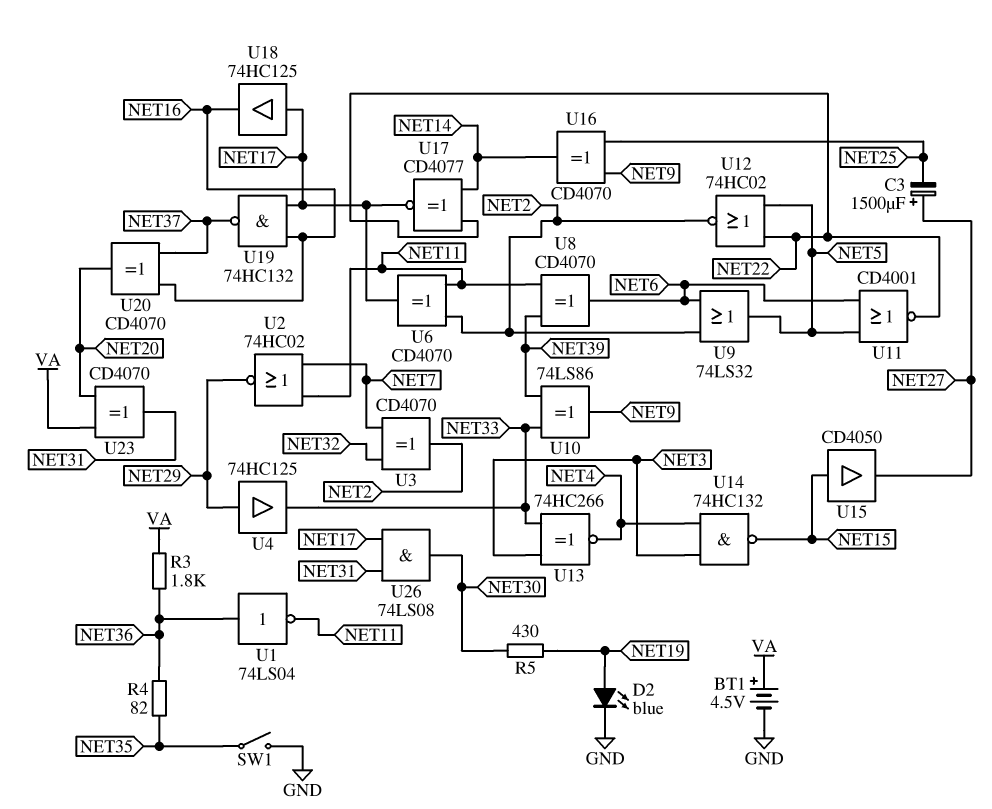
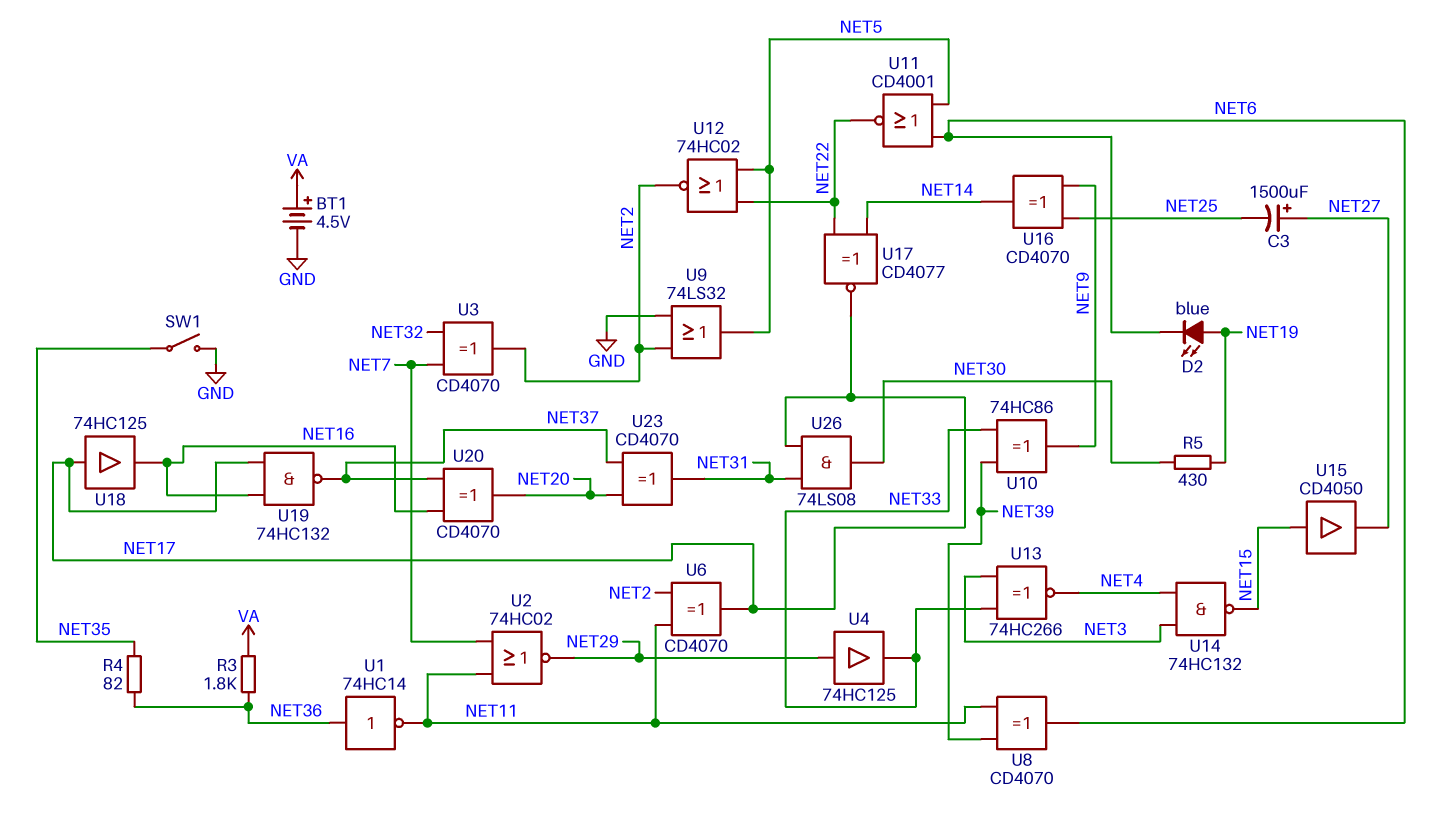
D2: LED blue (A NET19, K GND) -> LED blue (A NET19, K NET6)
U1: NOT 74LS04 (in NET36, out NET11) -> NOT 74HC14 (in NET36, out NET11)
U9: OR 74LS32 (in NET2, in NET6, out NET5) -> OR 74LS32 (in GND, in NET2, out NET5)
U10: XOR 74LS86 (in NET33, in NET39, out NET9) -> XOR 74HC86 (in NET33, in NET39, out NET9)
U23: XOR CD4070 (in NET20, in VA, out NET31) -> XOR CD4070 (in NET20, in NET37, out NET31)

